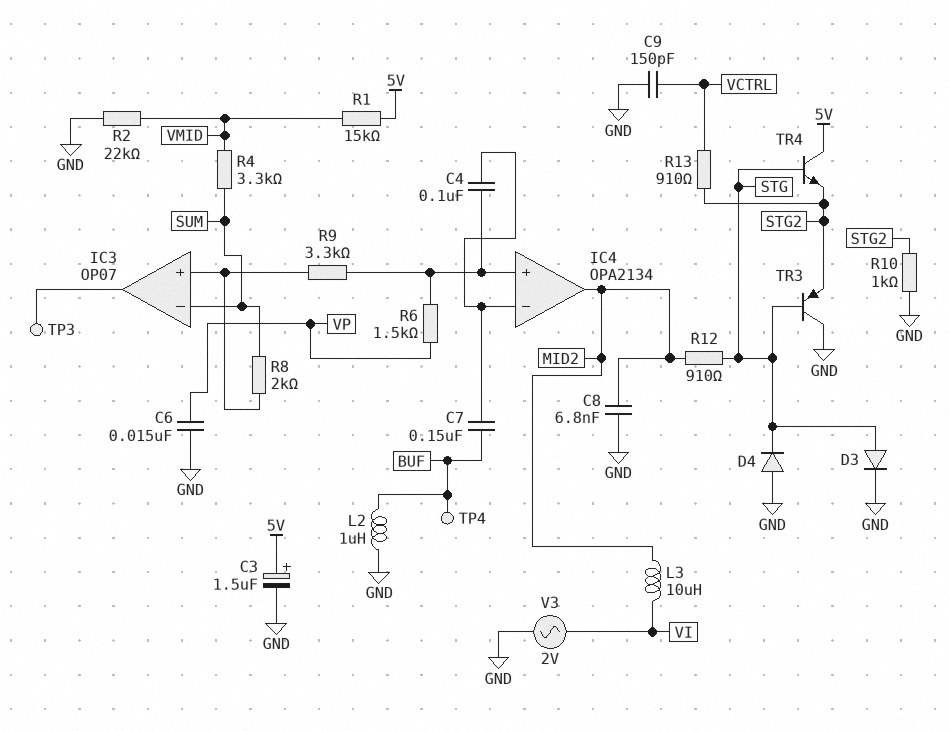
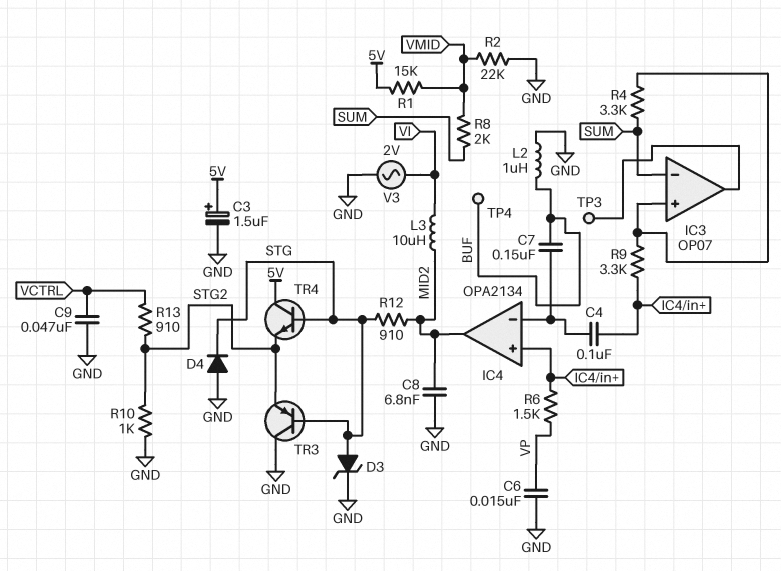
C9: 150pF (GND, VCTRL) -> 47nF (GND, VCTRL)
D3: diode (A STG, K GND) -> zener (A STG, K GND)
R4: 3.3k (SUM, VMID) -> 3.3k (IC3/in+, SUM)
R8: 2k (IC3/in+, SUM) -> 2k (SUM, VMID)

